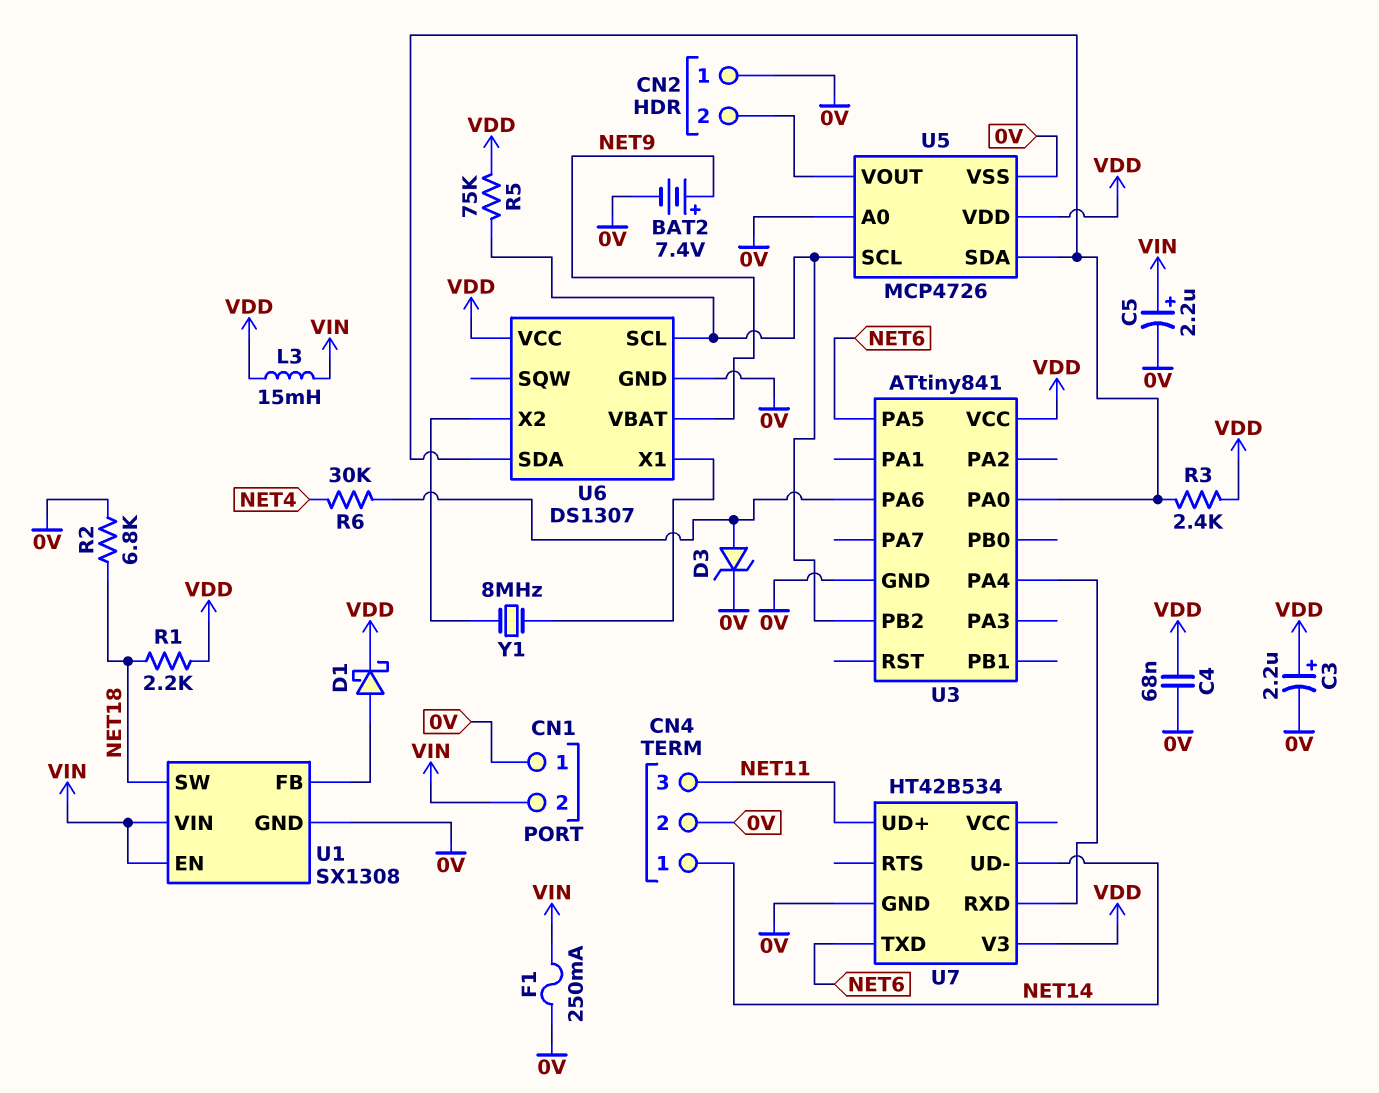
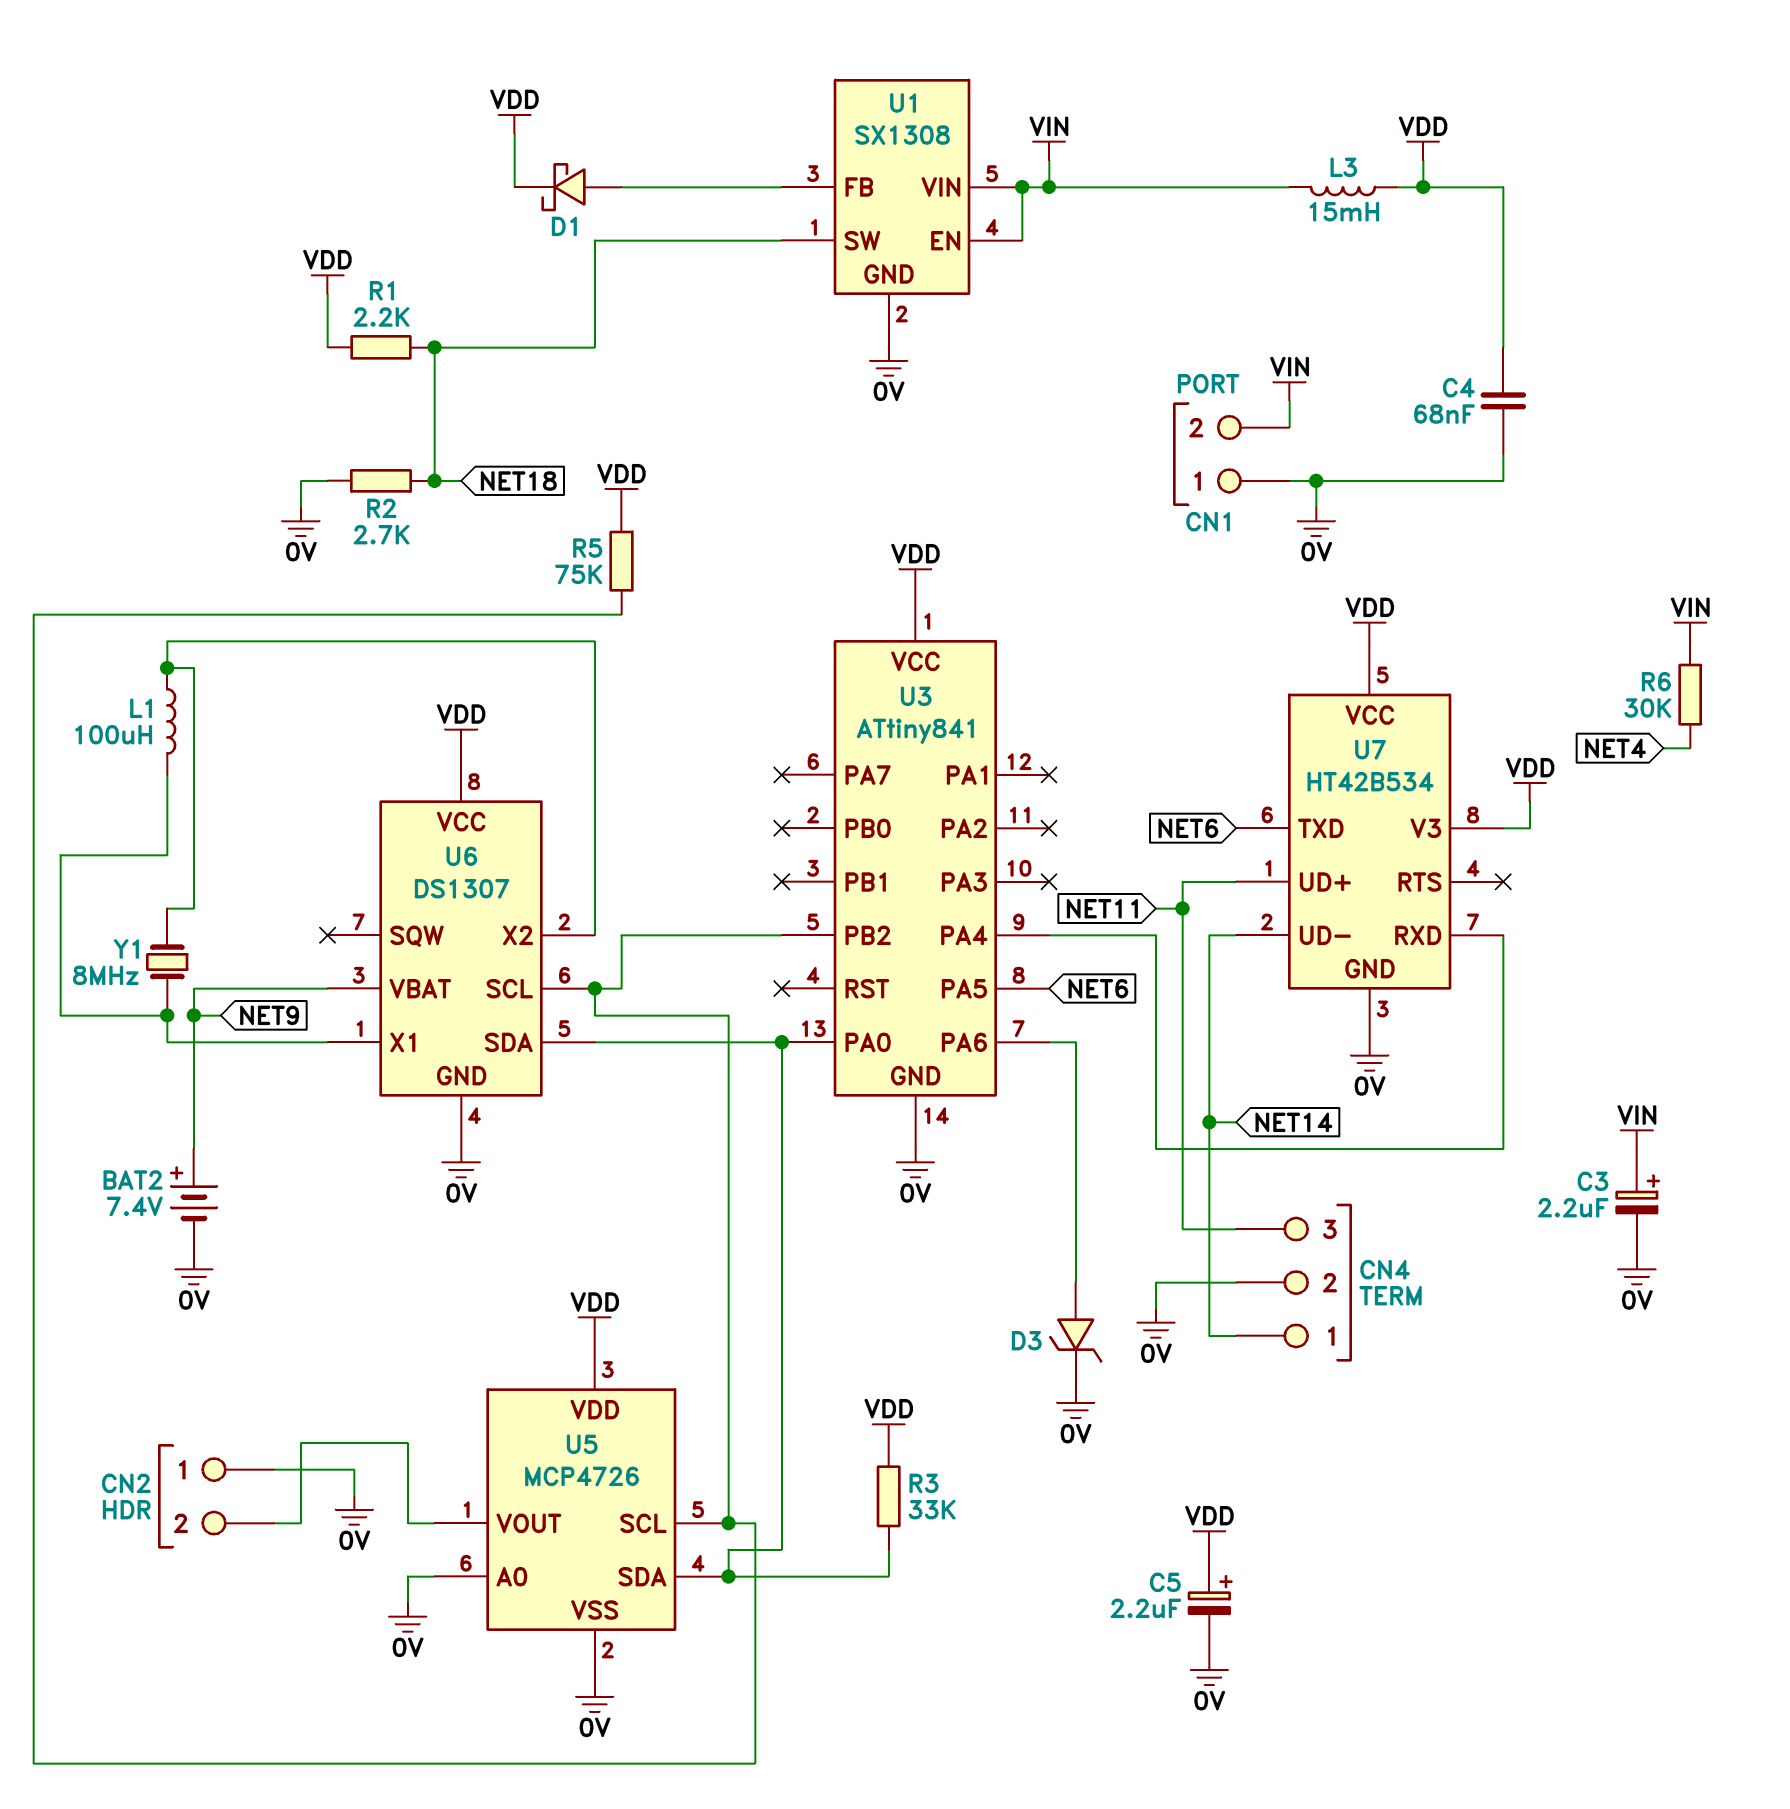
C3: 2.2uF (plus VDD, minus 0V) -> 2.2uF (plus VIN, minus 0V)
C5: 2.2uF (plus VIN, minus 0V) -> 2.2uF (plus VDD, minus 0V)
F1: 250mA (0V, VIN) -> none
L1: none -> 100uH (U6/X1, U6/X2)
R2: 6.8k (0V, NET18) -> 2.7k (0V, NET18)
R3: 2.4k (U3/PA0, VDD) -> 33k (U3/PA0, VDD)
R6: 30k (NET4, U3/PA6) -> 30k (NET4, VIN)
U7 pin VCC: none -> VDD

